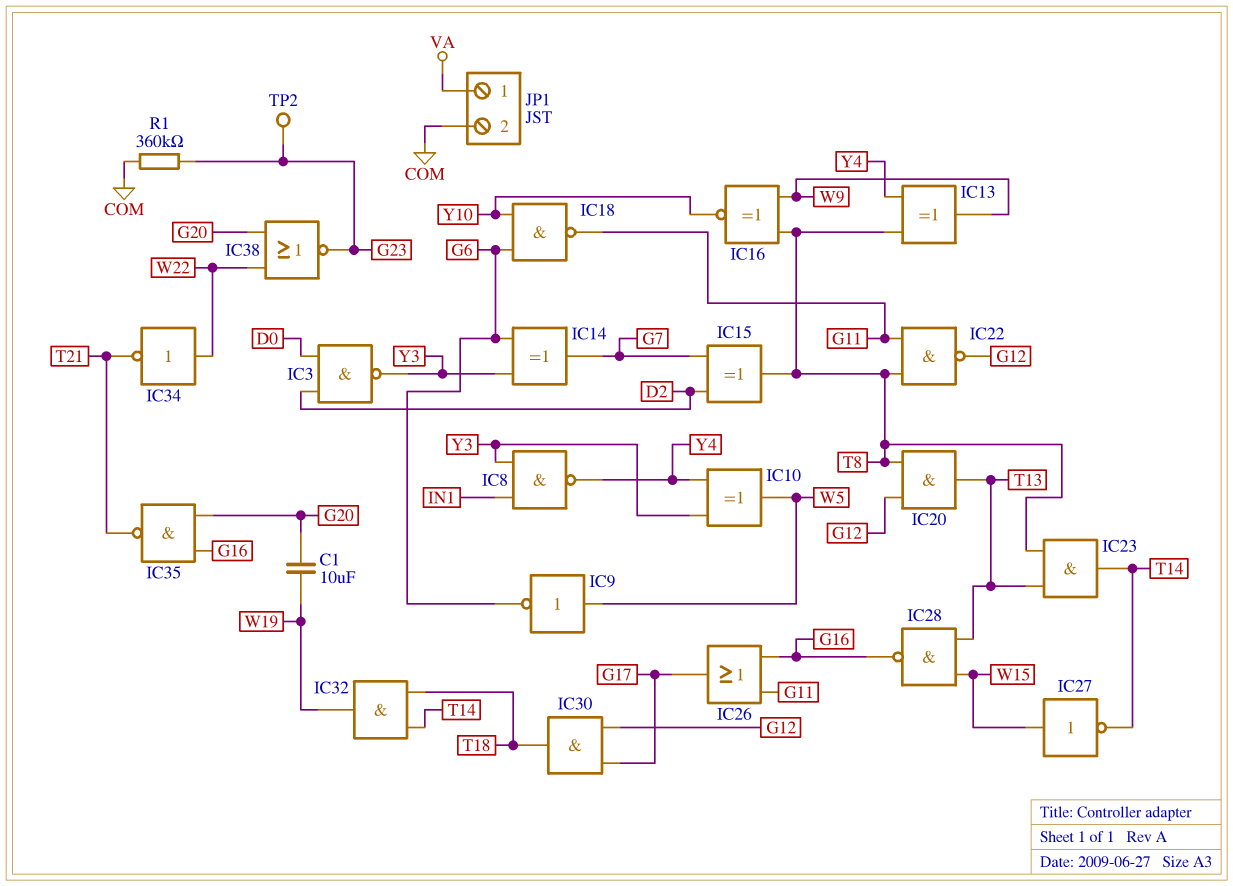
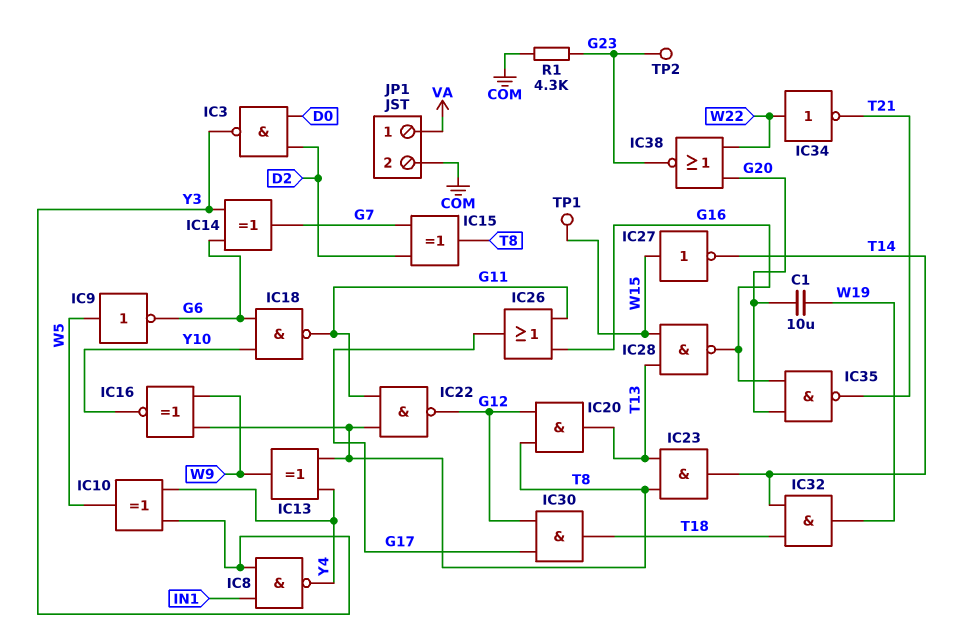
R1: 360k (COM, G23) -> 4.3k (COM, G23)
TP1: none -> test point (W15)

